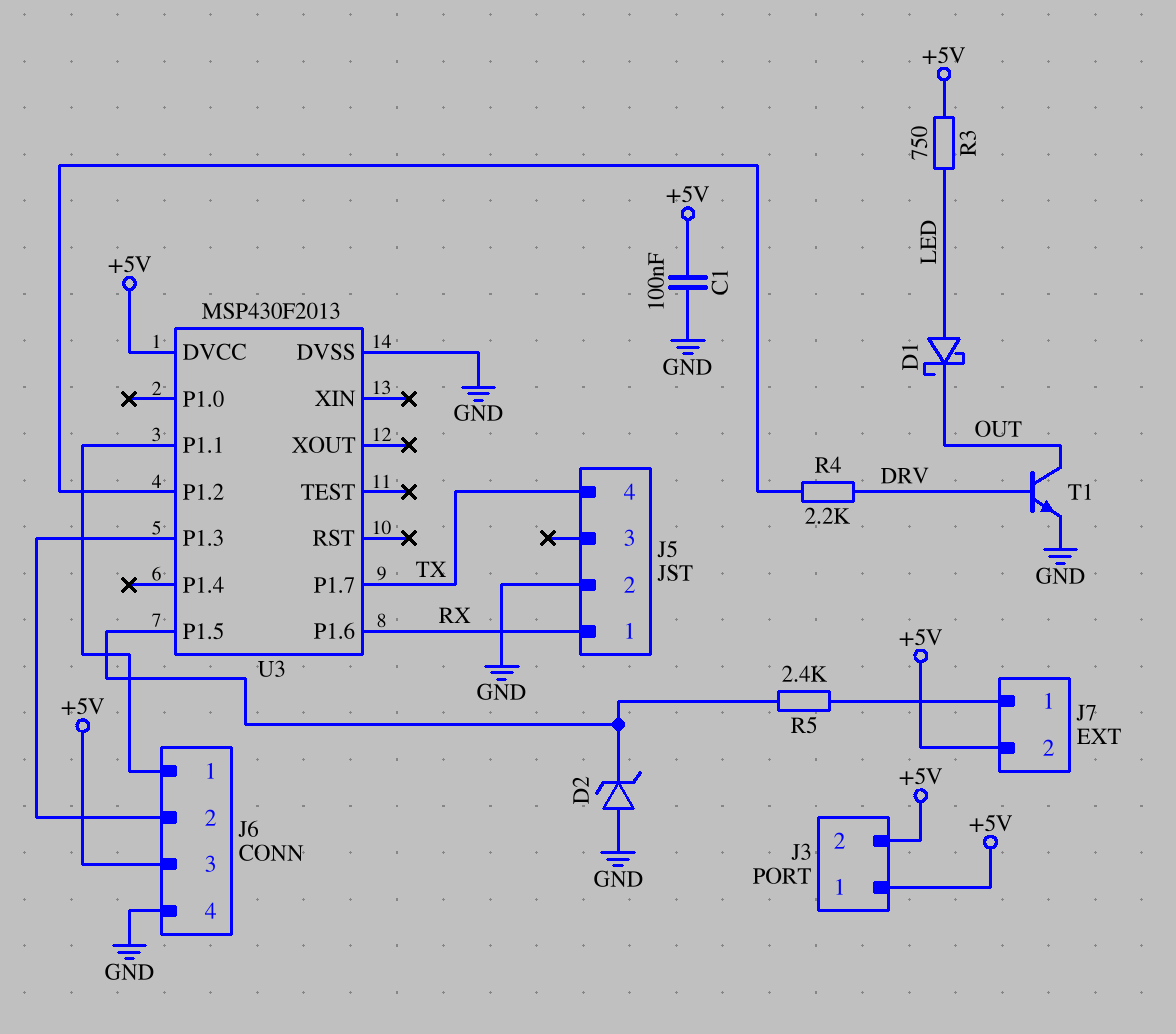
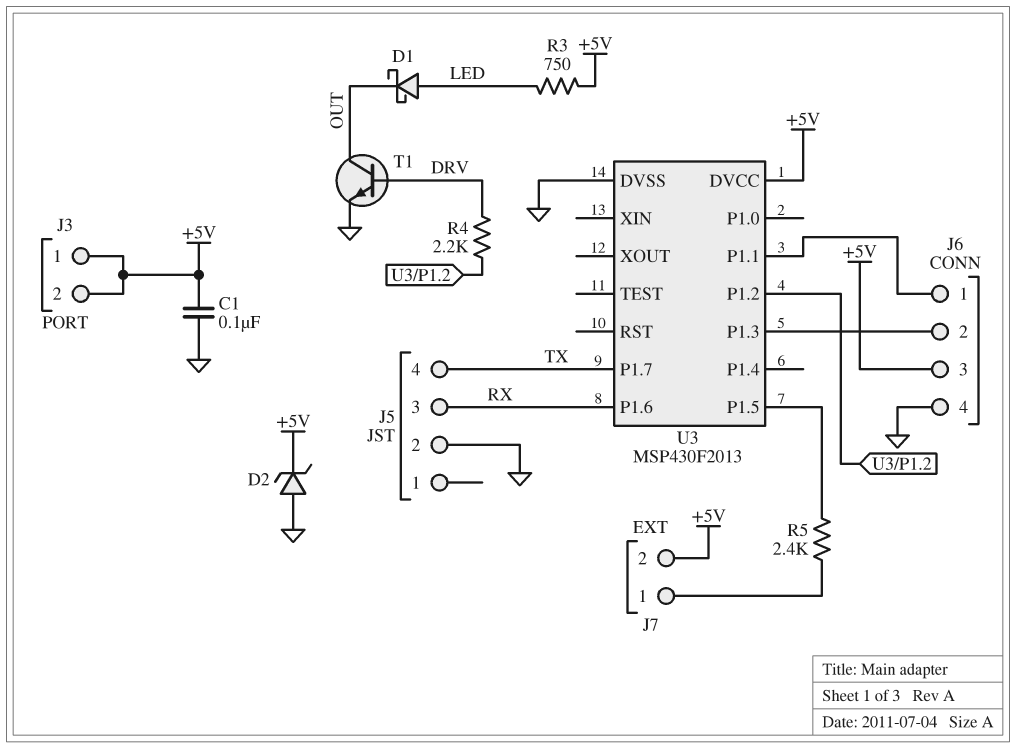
D2: zener (A GND, K U3/P1.5) -> zener (A GND, K +5V)
J5 pin 1: RX -> none
J5 pin 3: none -> RX

